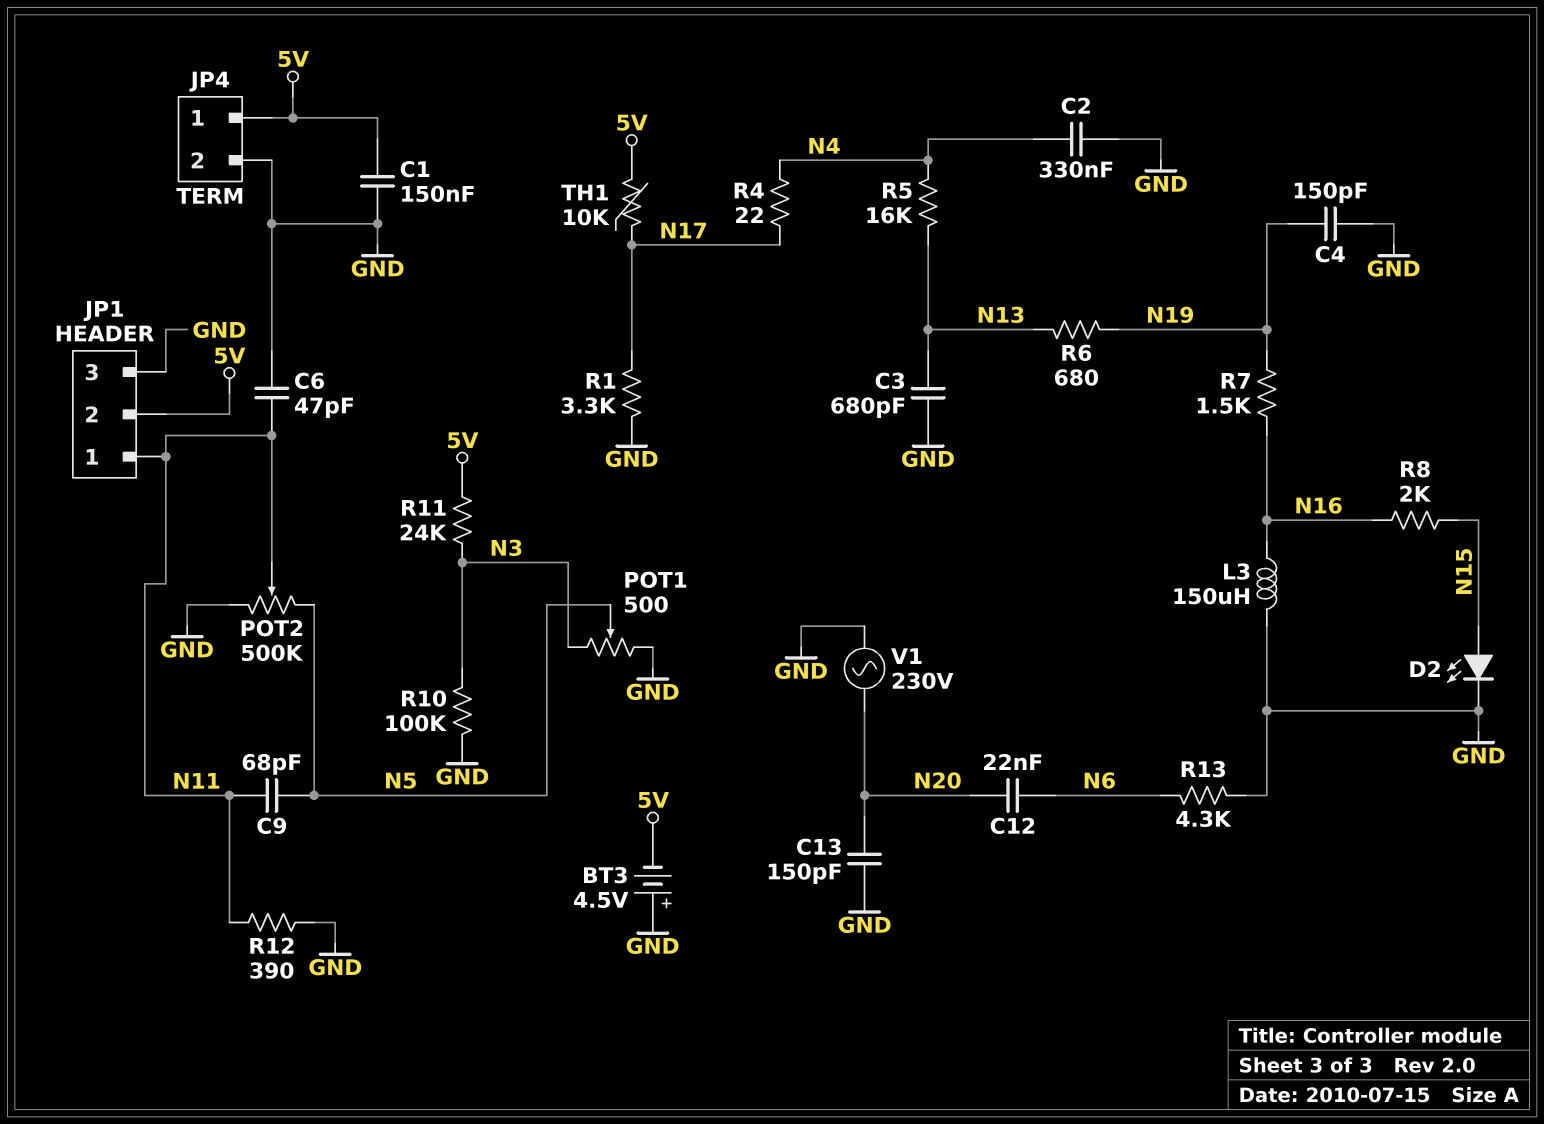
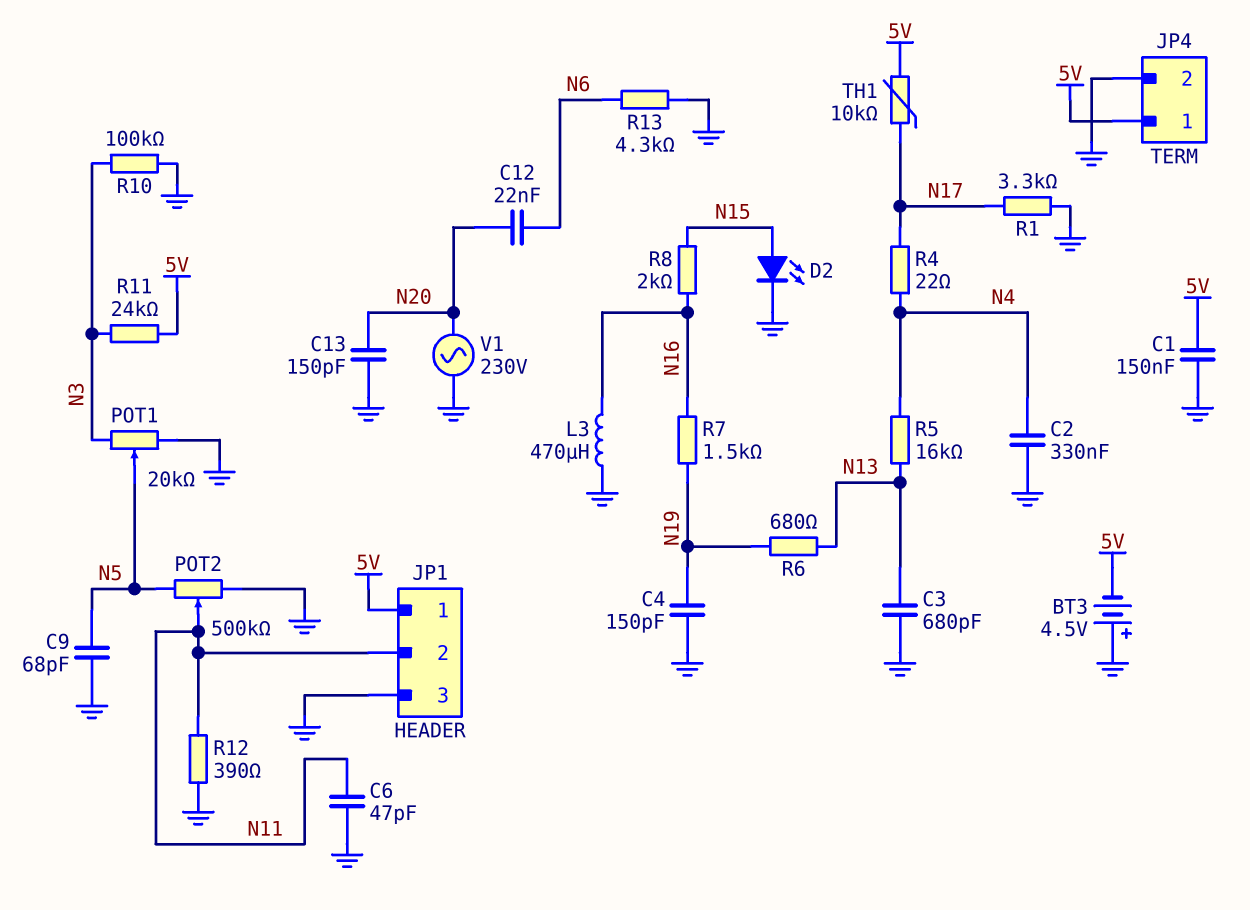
C9: 68pF (N5, N11) -> 68pF (GND, N5)
JP1 pin 1: N11 -> 5V
JP1 pin 2: 5V -> N11
L3: 150uH (GND, N16) -> 470uH (GND, N16)
POT1: 500 (GND, N3, wiper N5) -> 20k (GND, N3, wiper N5)

